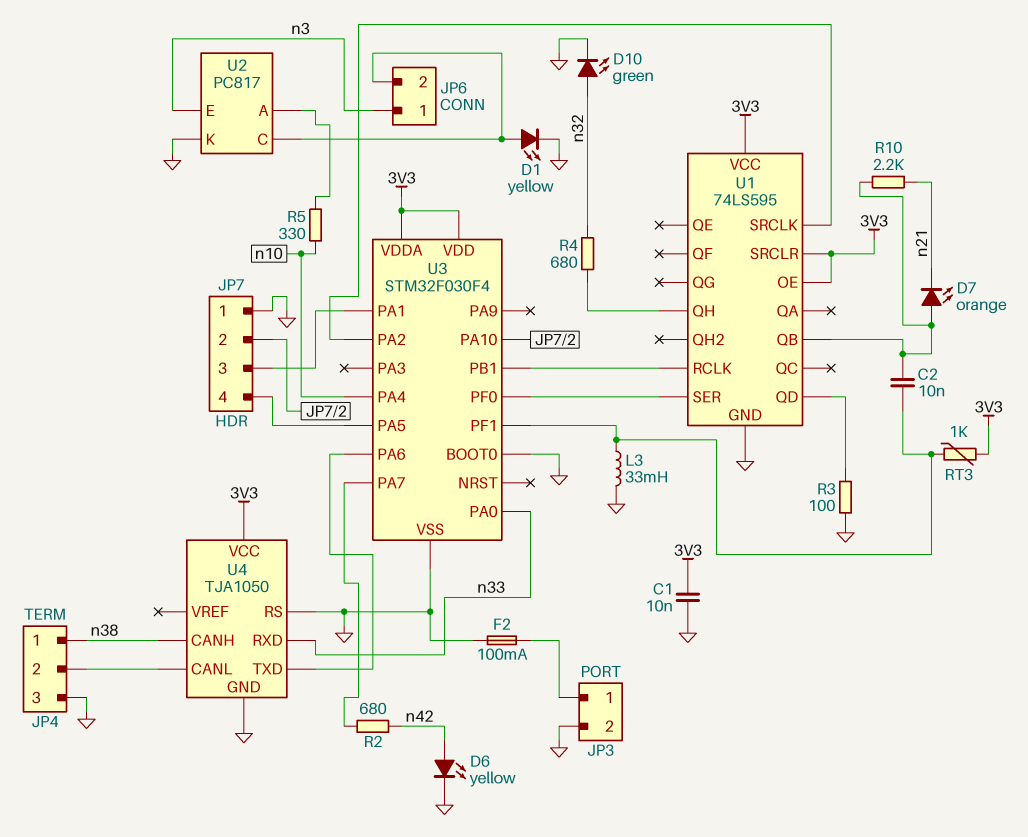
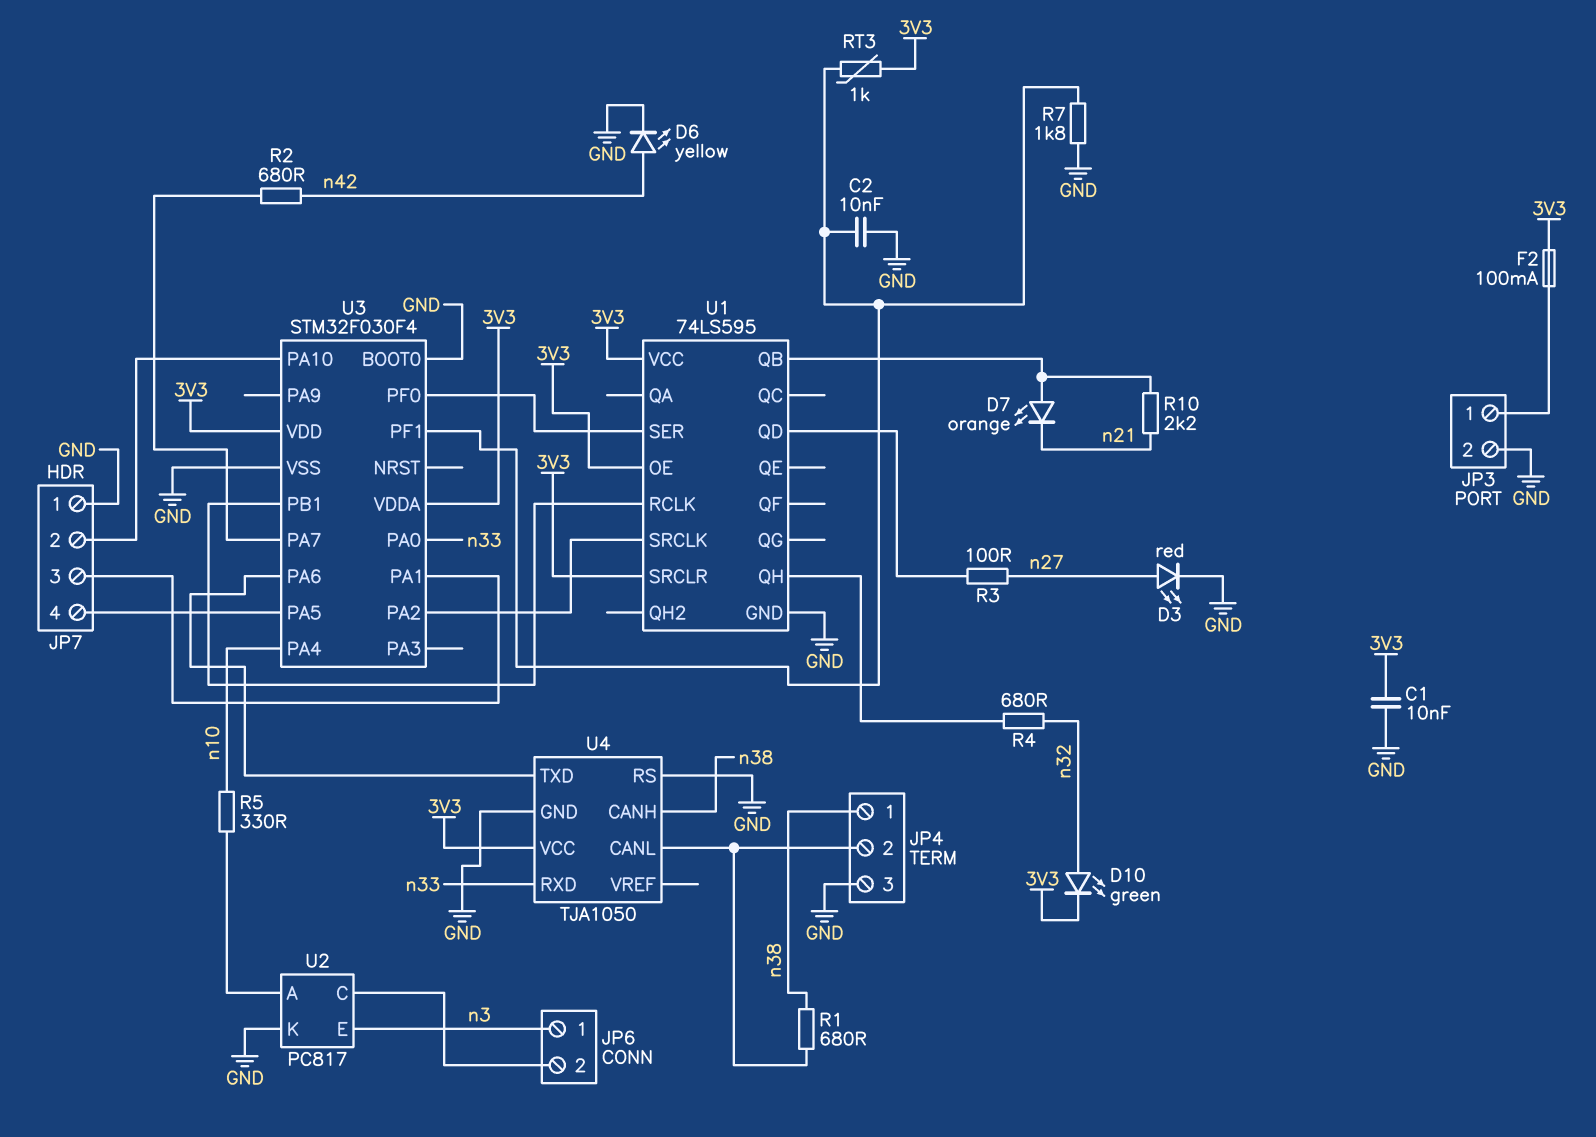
C2: 10nF (U1/QB, U3/PF1) -> 10nF (GND, U3/PF1)
D1: LED yellow (A JP6/2, K GND) -> none
D3: none -> LED red (A n27, K GND)
D10: LED green (A n32, K GND) -> LED green (A n32, K 3V3)
F2: 100mA (GND, JP3/1) -> 100mA (3V3, JP3/1)
L3: 33mH (GND, U3/PF1) -> none
R1: none -> 680 (JP4/2, n38)
R3: 100 (GND, U1/QD) -> 100 (U1/QD, n27)
R7: none -> 1.8k (GND, U3/PF1)

